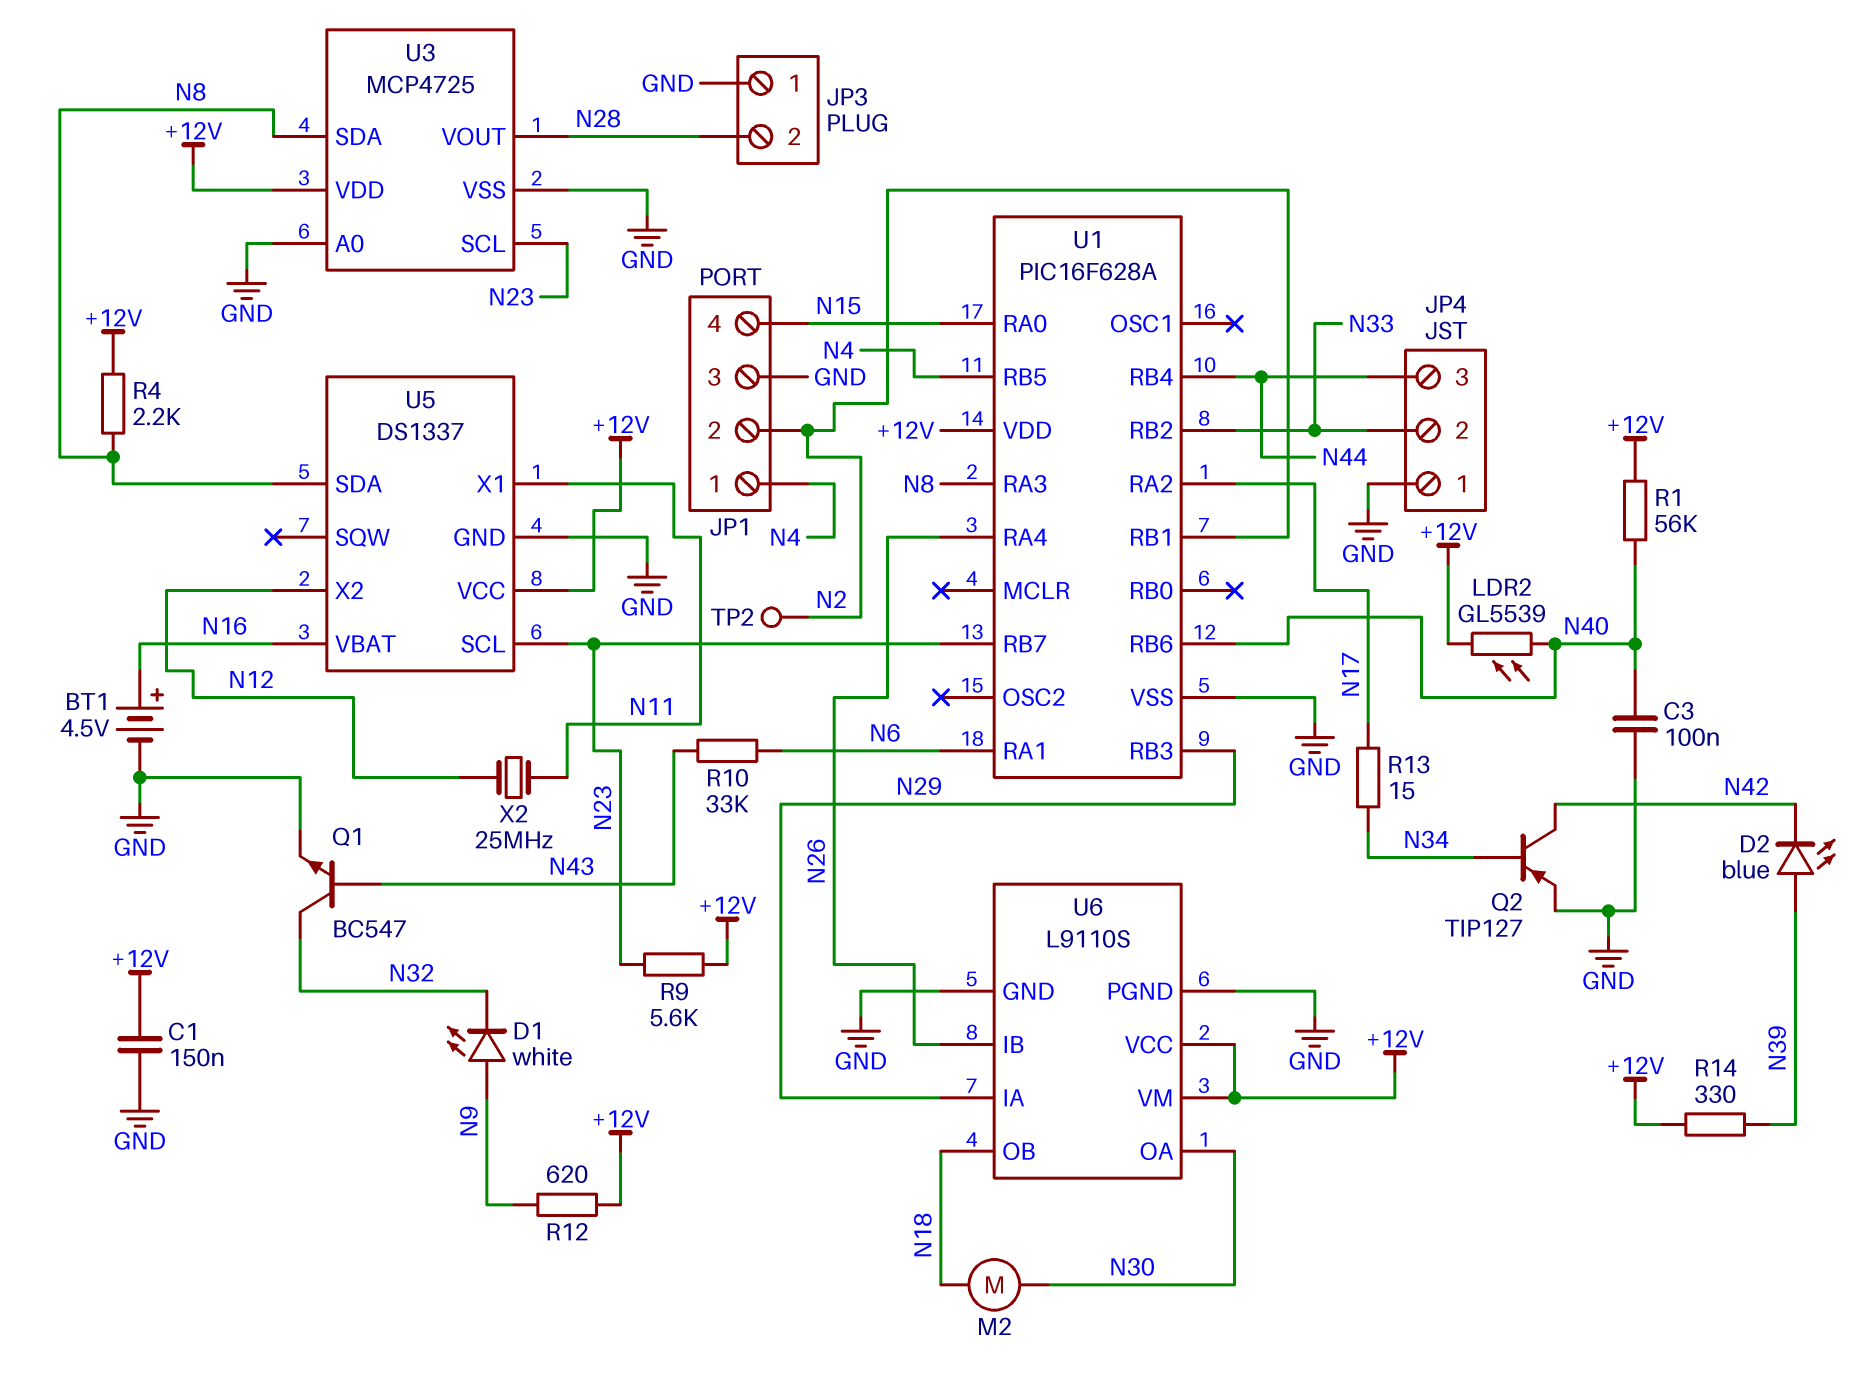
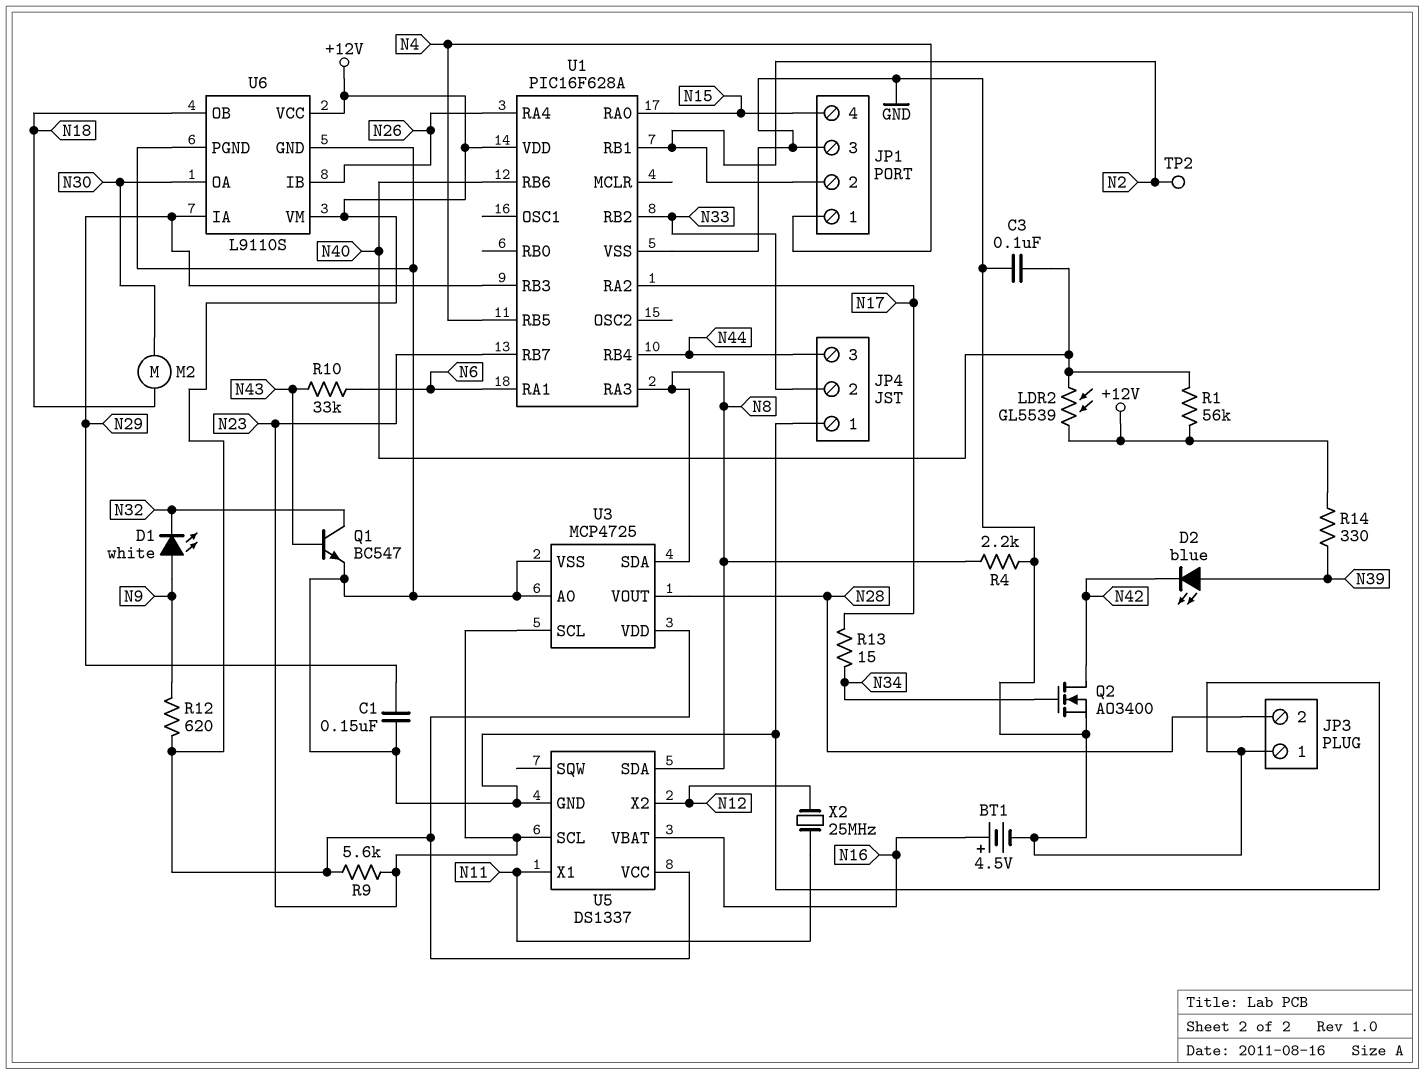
C1: 150nF (+12V, GND) -> 150nF (GND, N29)
Q2: PNP TIP127 (B N34, C N42, E GND) -> NMOS AO3400 (G N34, D N42, S GND)
R4: 2.2k (+12V, N8) -> 2.2k (GND, N8)

